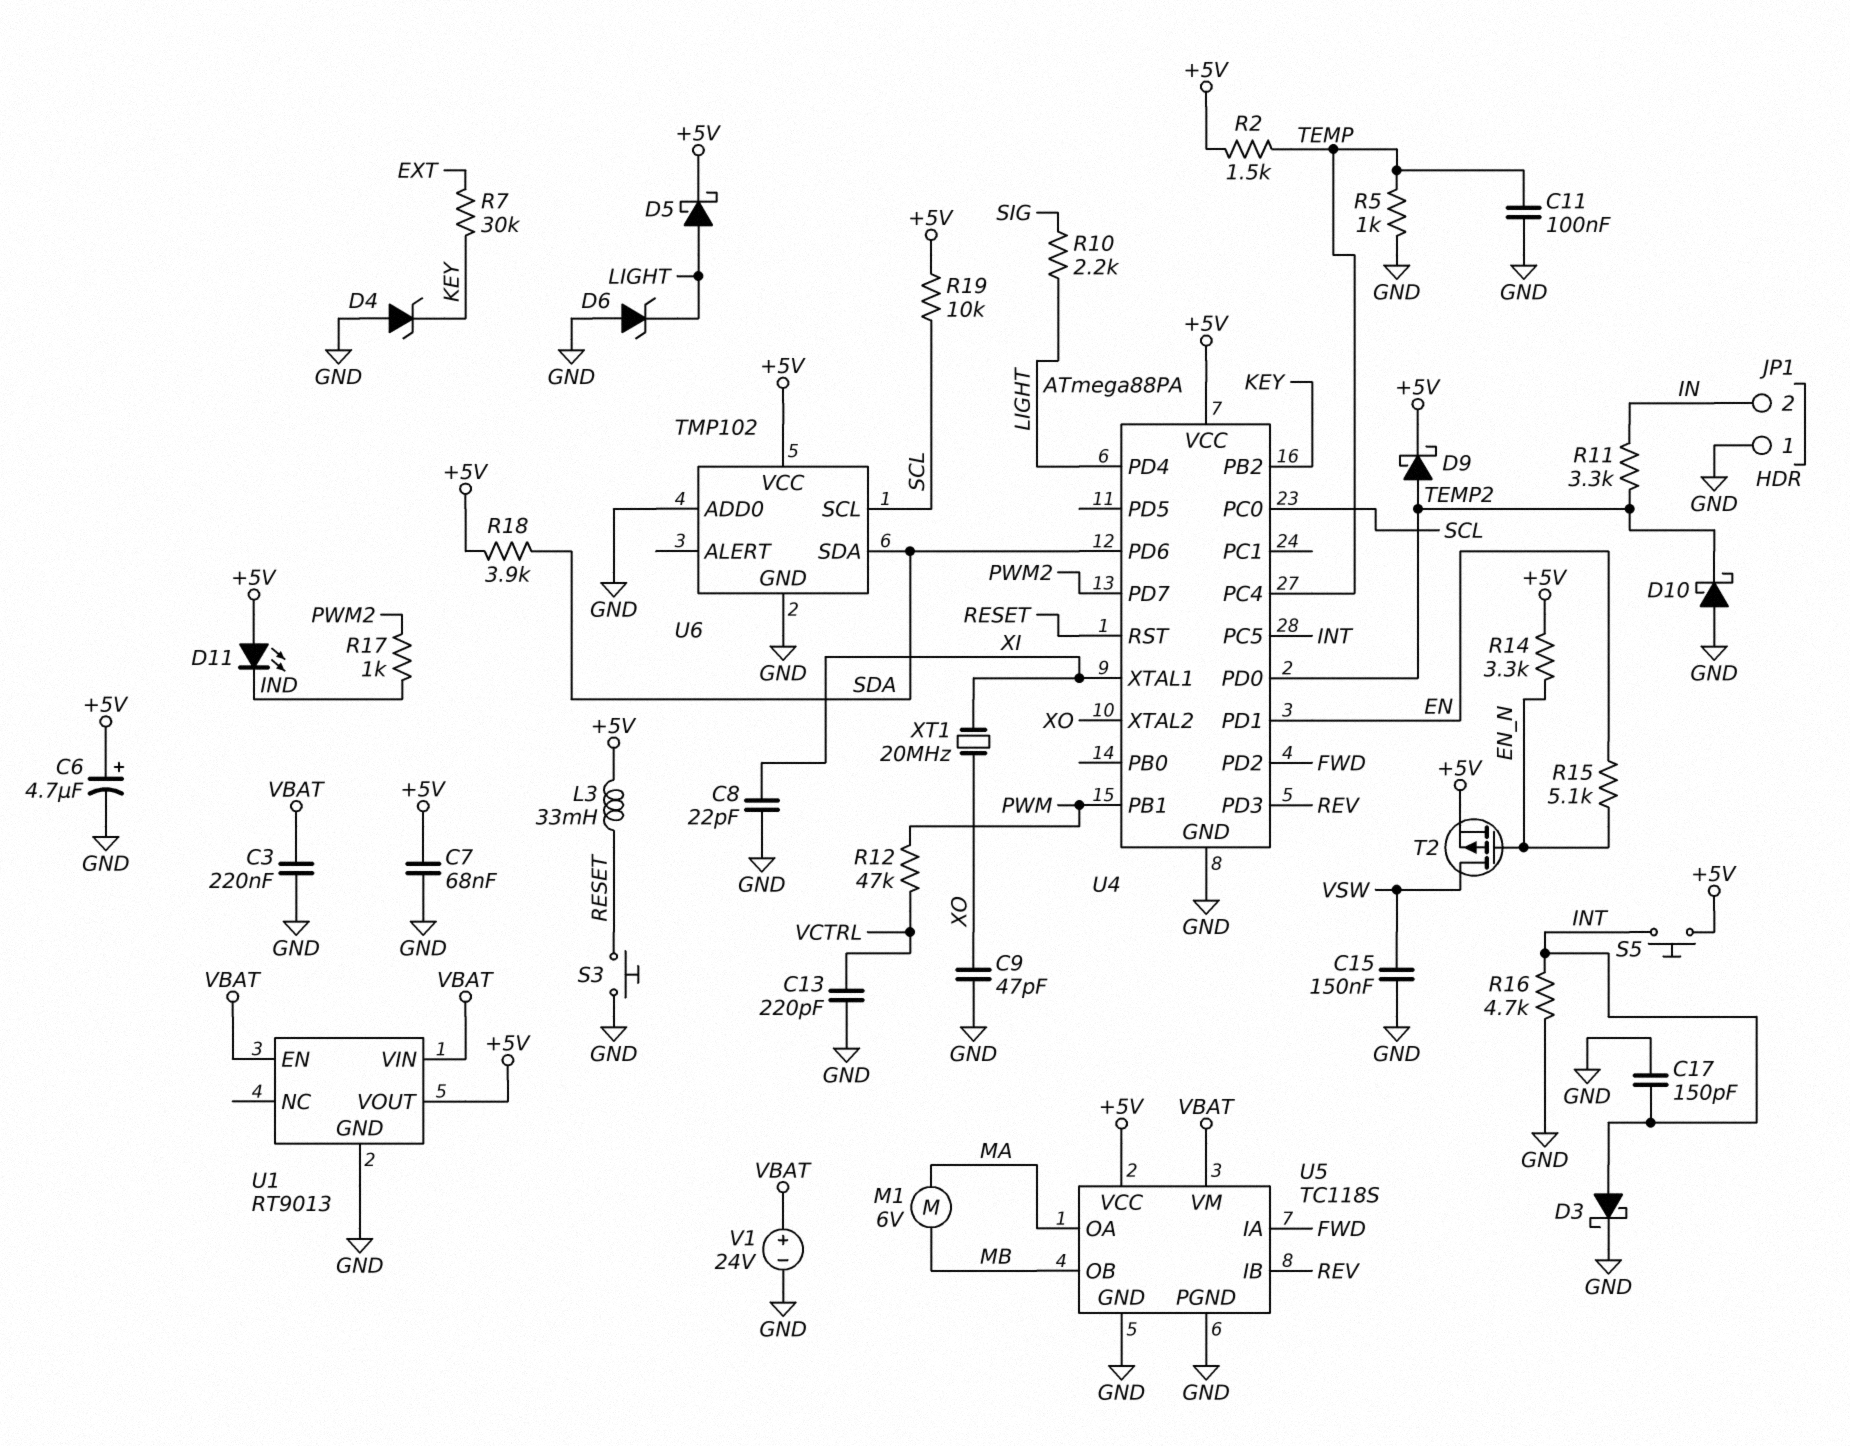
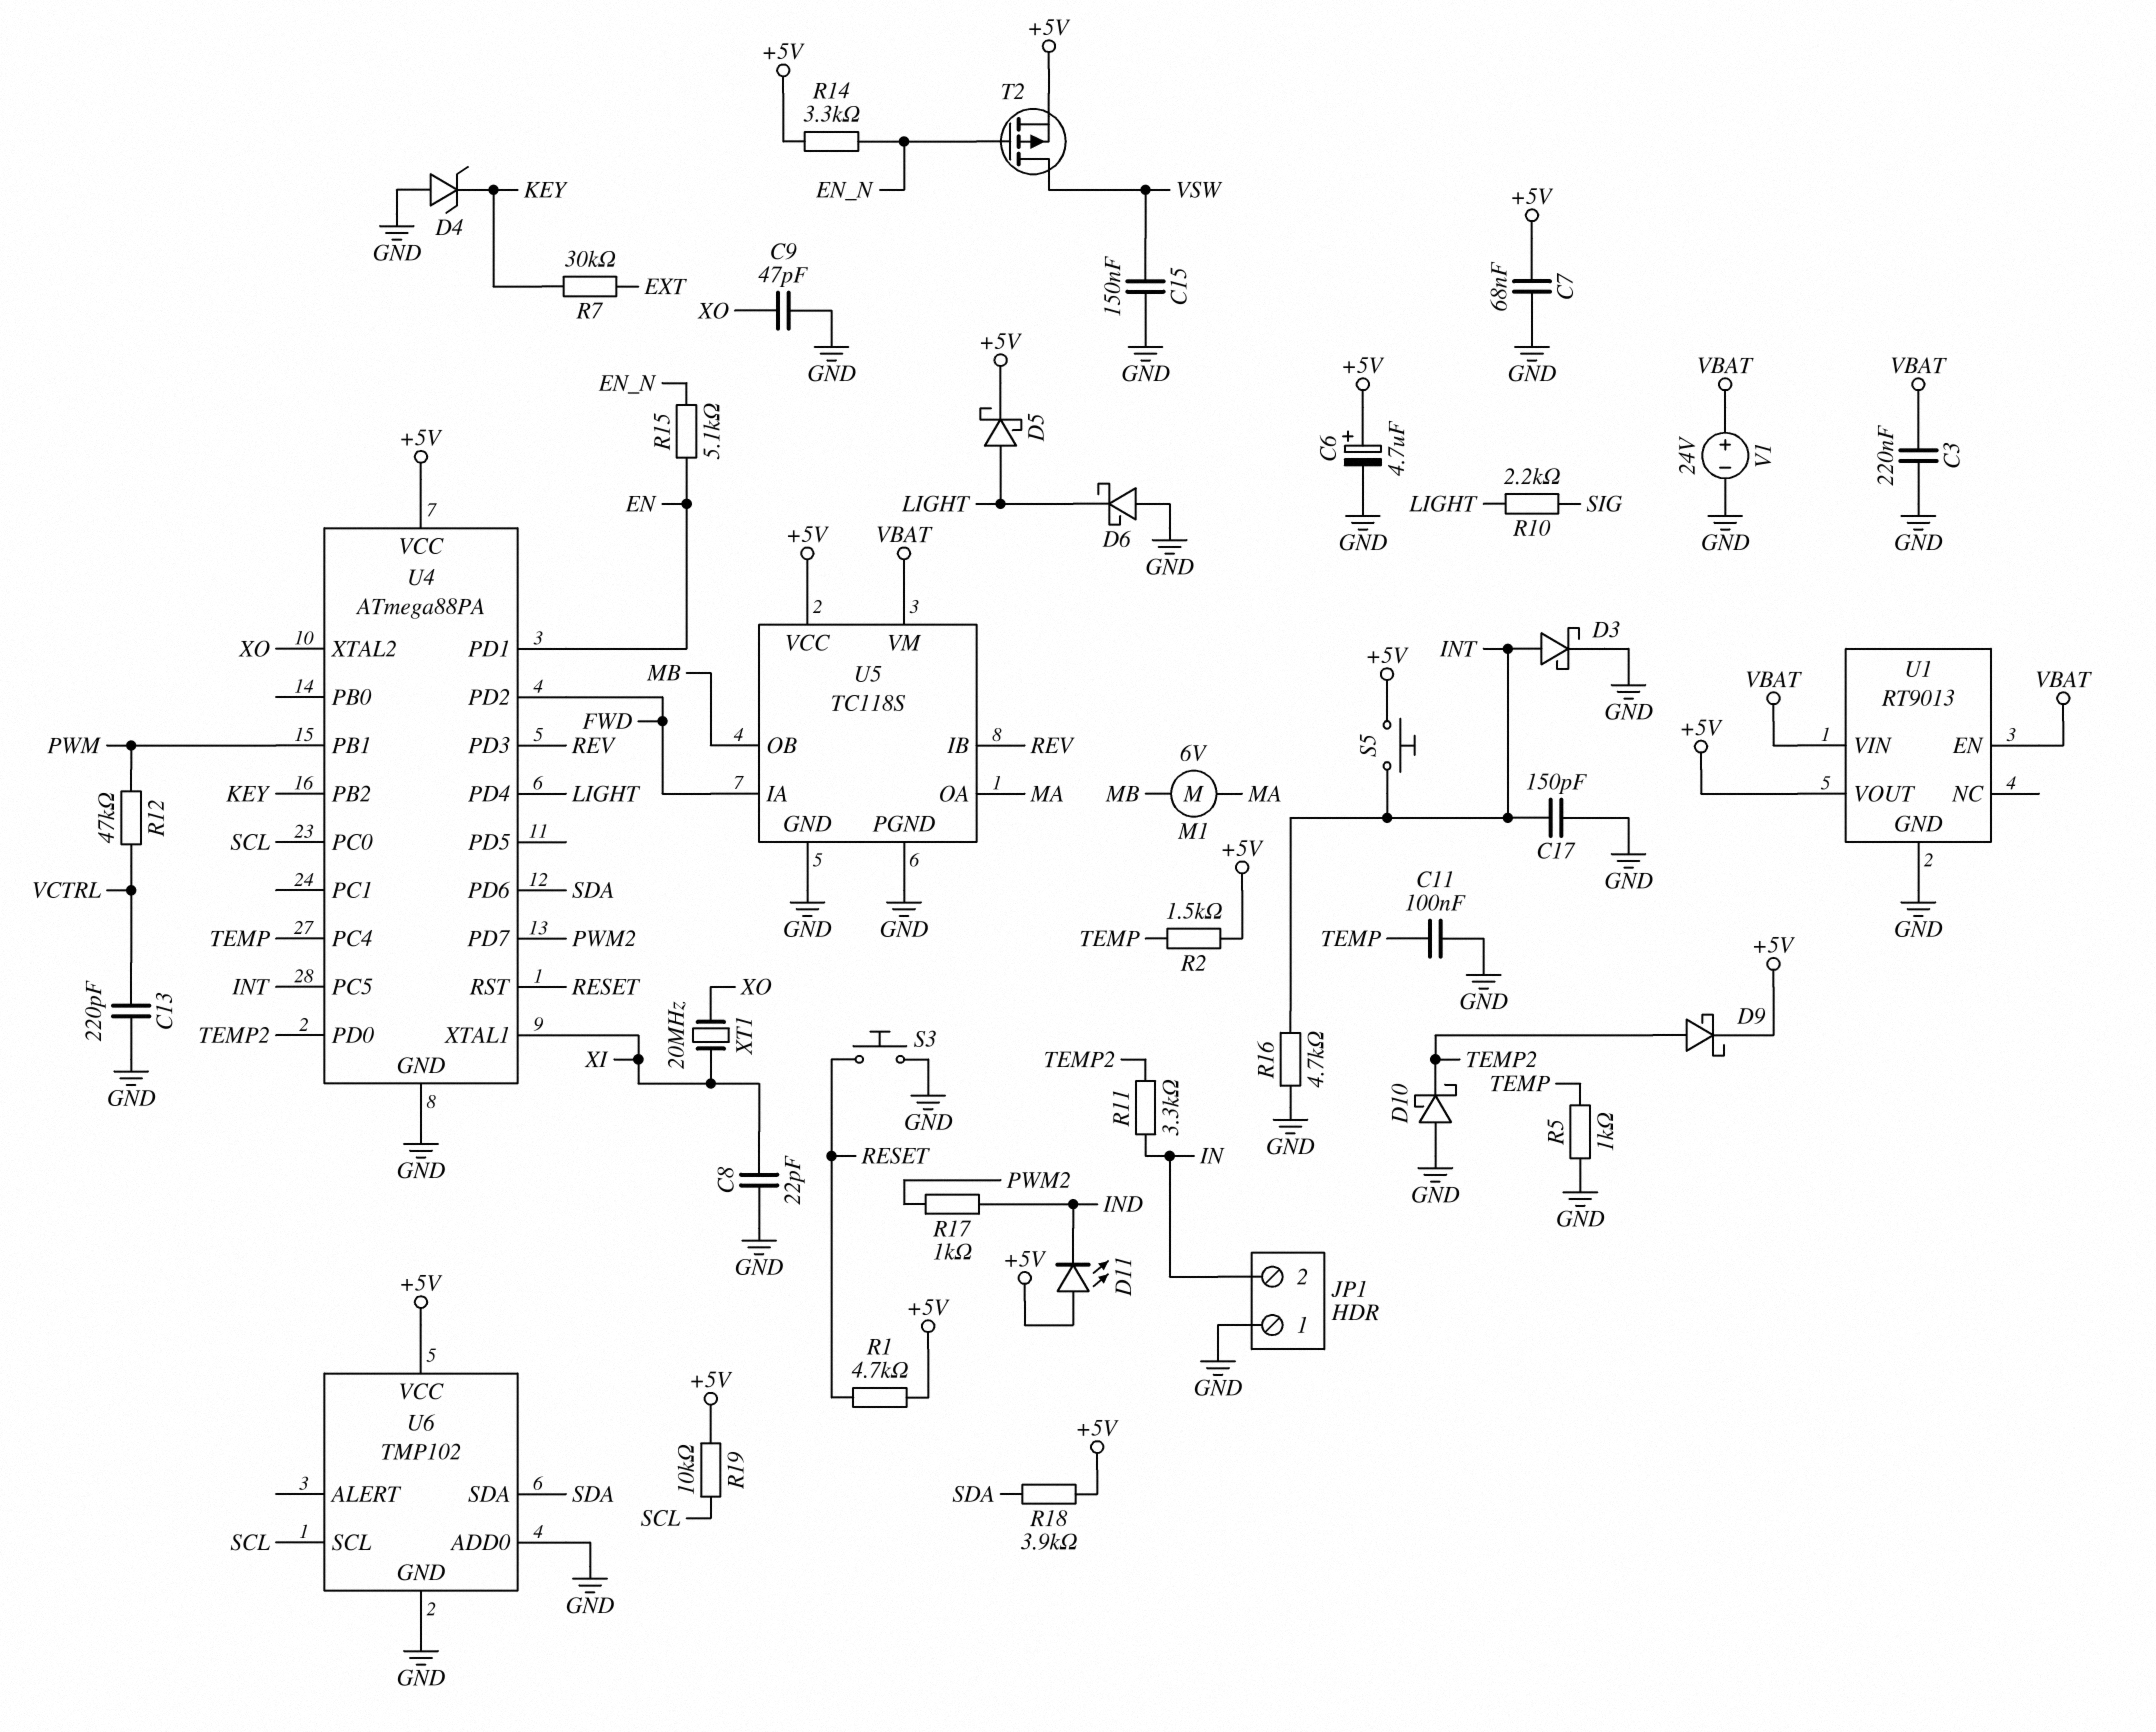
D6: zener (A GND, K LIGHT) -> schottky (A GND, K LIGHT)
L3: 33mH (+5V, RESET) -> none
R1: none -> 4.7k (+5V, RESET)

